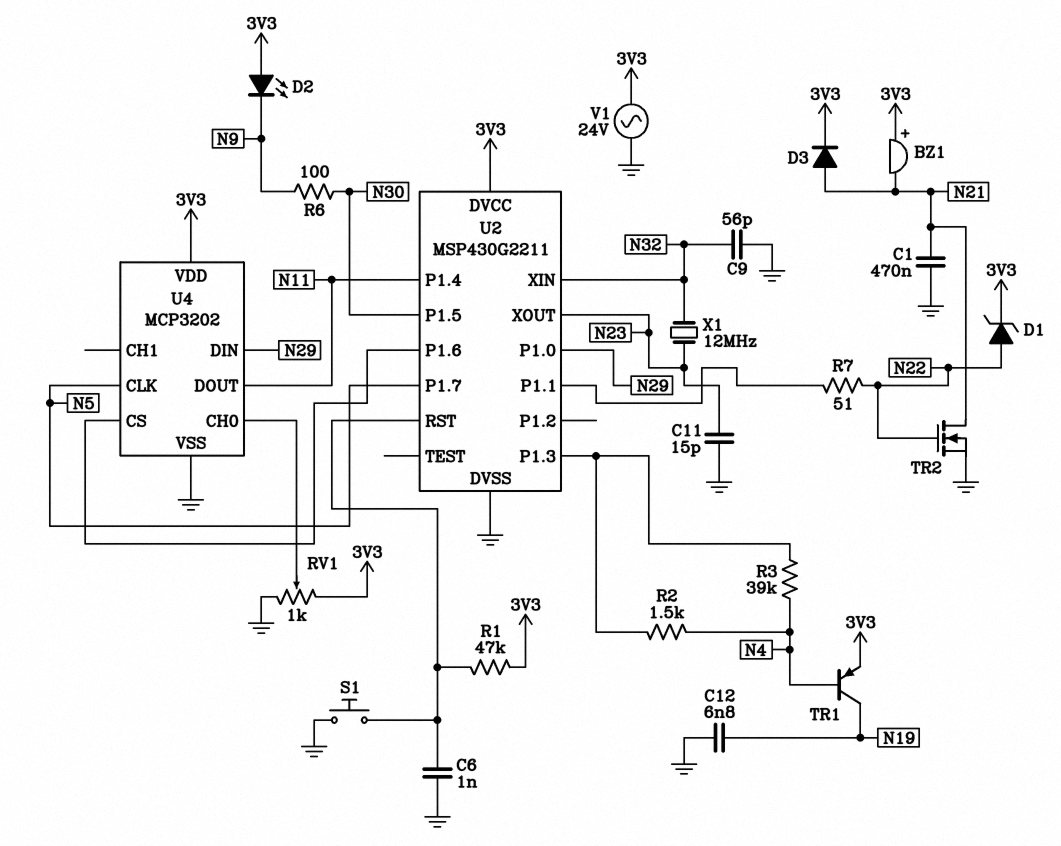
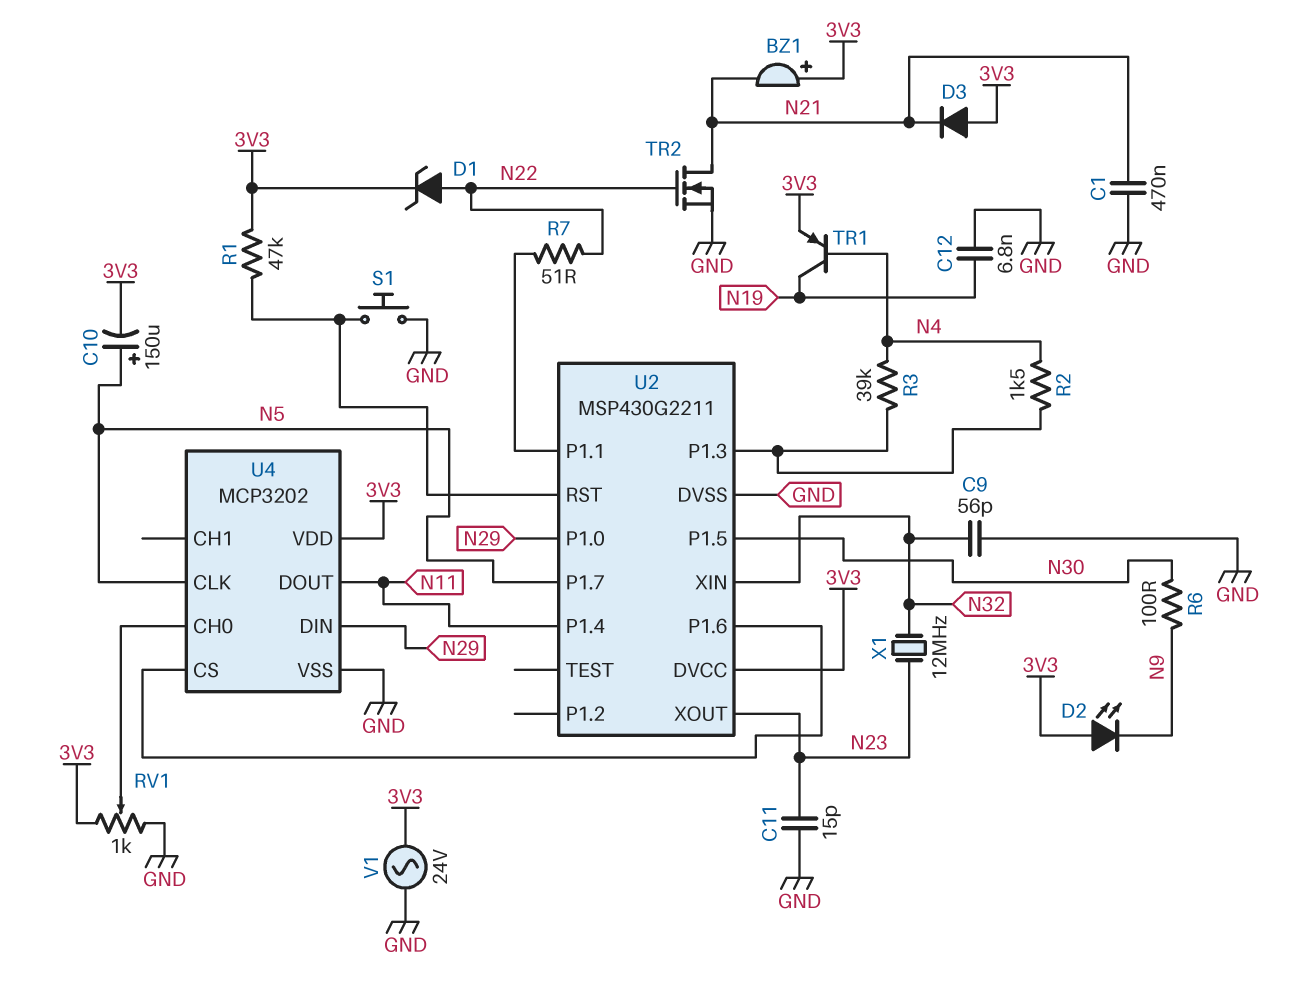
C6: 1nF (GND, U2/RST) -> none
C10: none -> 150uF (plus N5, minus 3V3)
D3: diode (A N21, K 3V3) -> diode (A 3V3, K N21)

